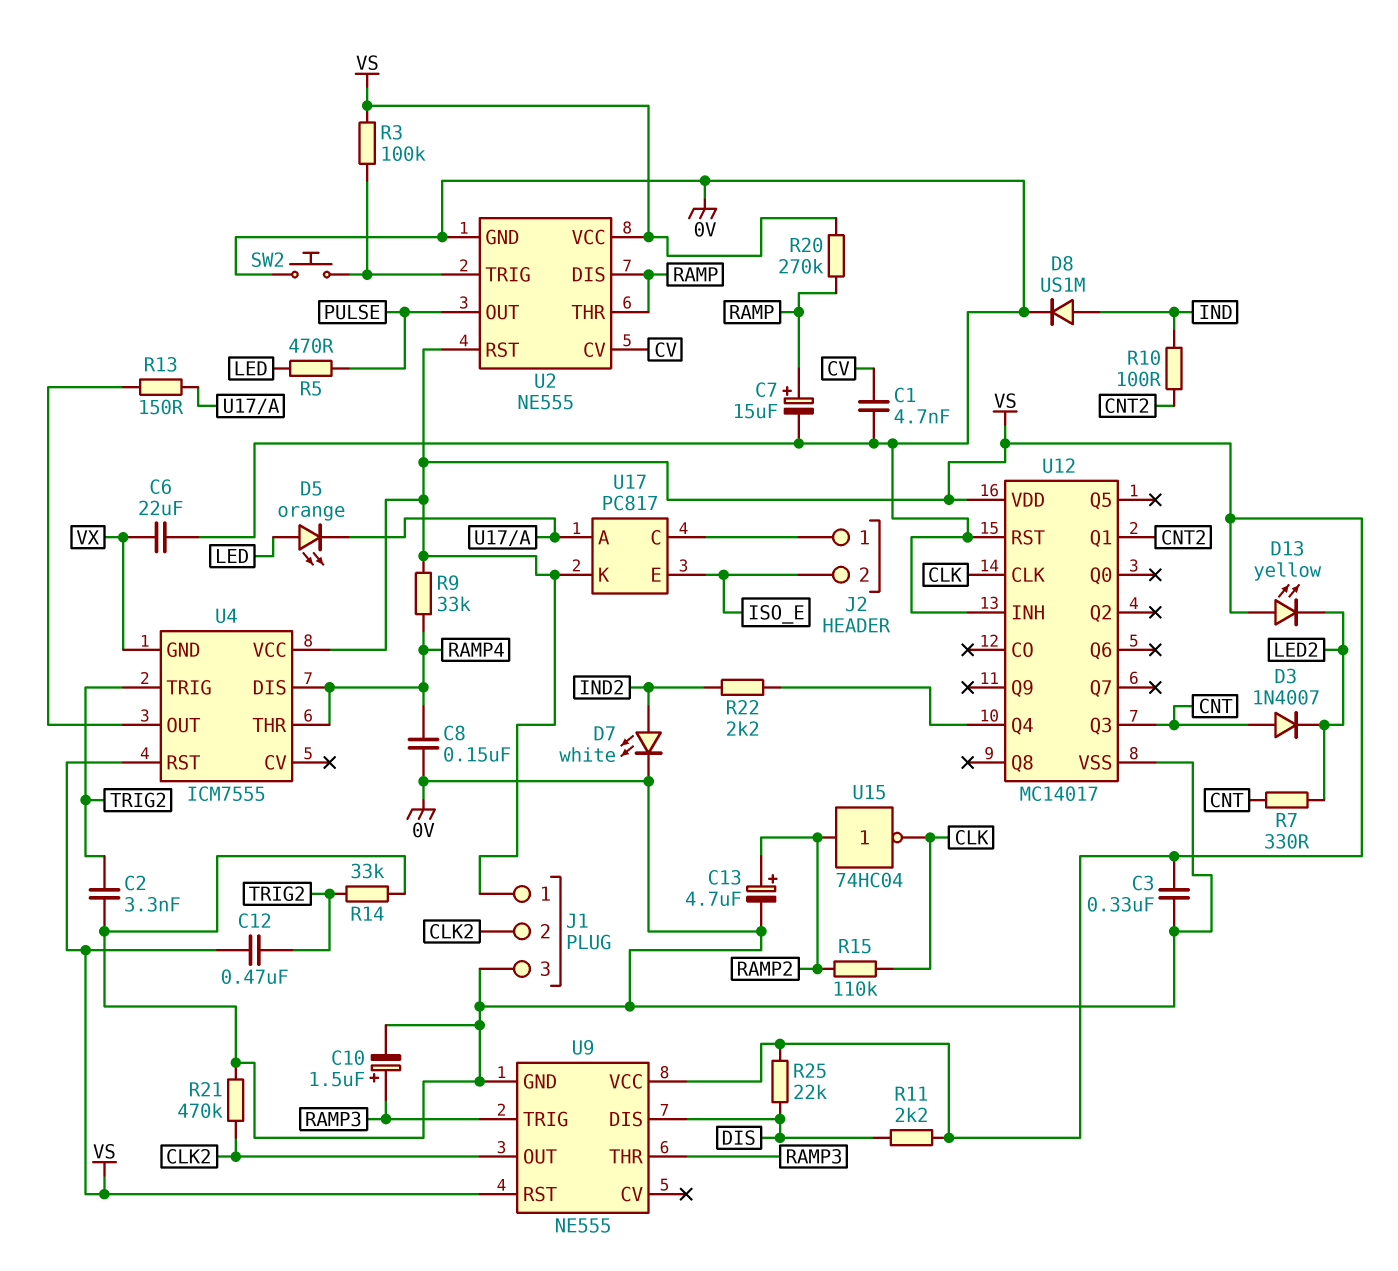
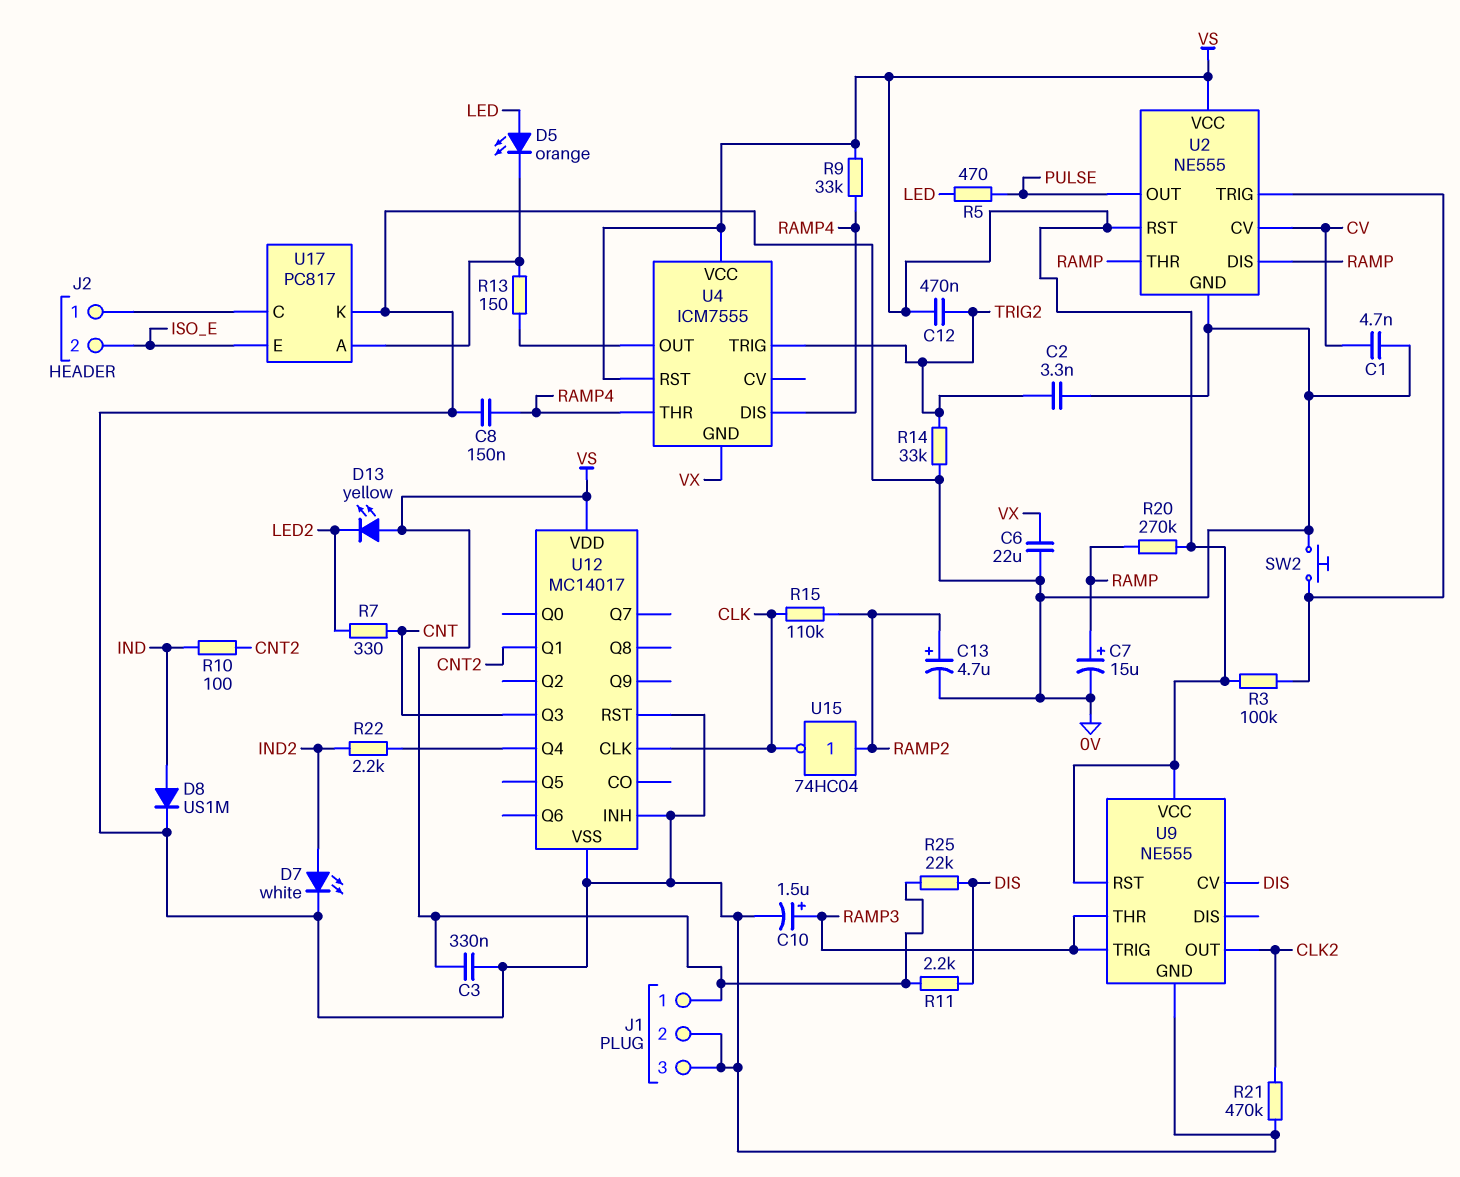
D3: diode 1N4007 (A CNT, K LED2) -> none
J1 pin 2: CLK2 -> 0V
U9 pin CV: none -> DIS
U9 pin DIS: DIS -> none
U17 pin K: VS -> 0V

